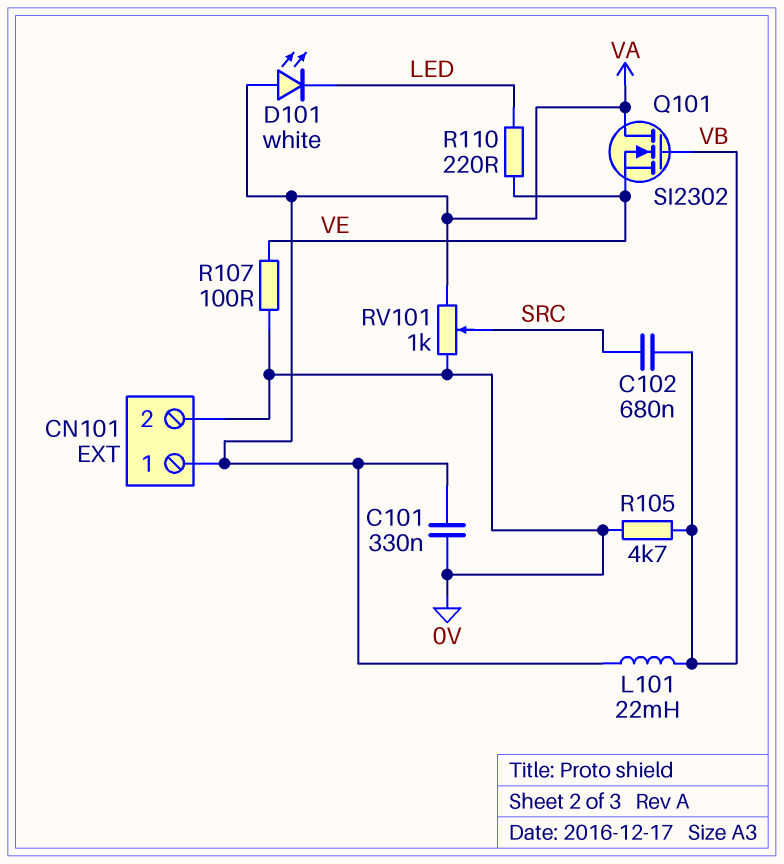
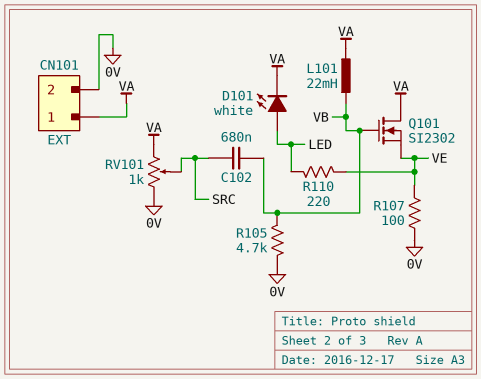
C101: 330nF (0V, VA) -> none
D101: LED white (A VA, K LED) -> LED white (A LED, K VA)

